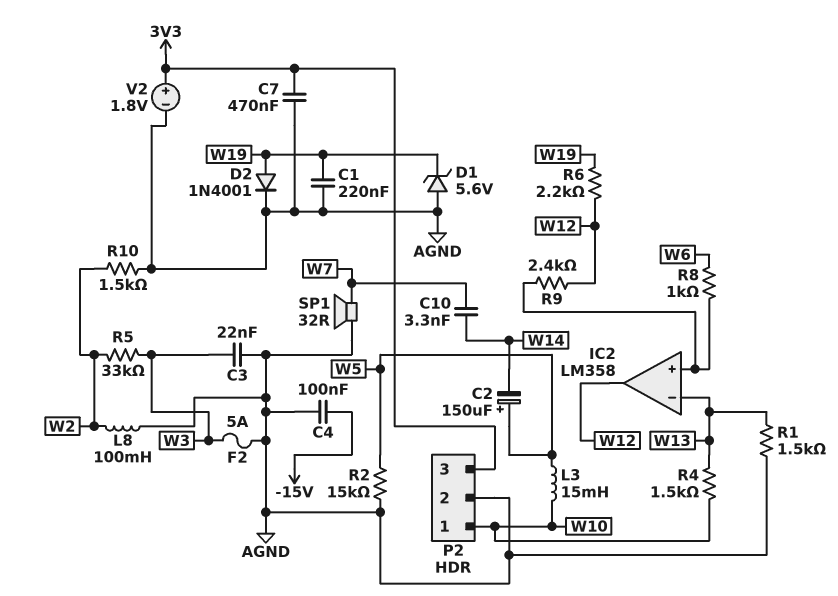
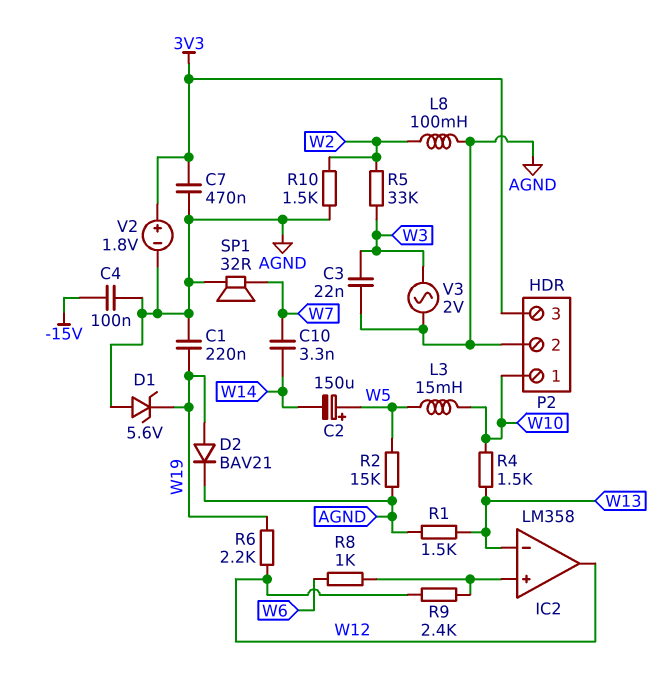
D2: diode 1N4001 (A W19, K AGND) -> diode BAV21 (A W19, K AGND)
F2: 5A (AGND, W3) -> none
V3: none -> AC 2V (AGND, W3)

